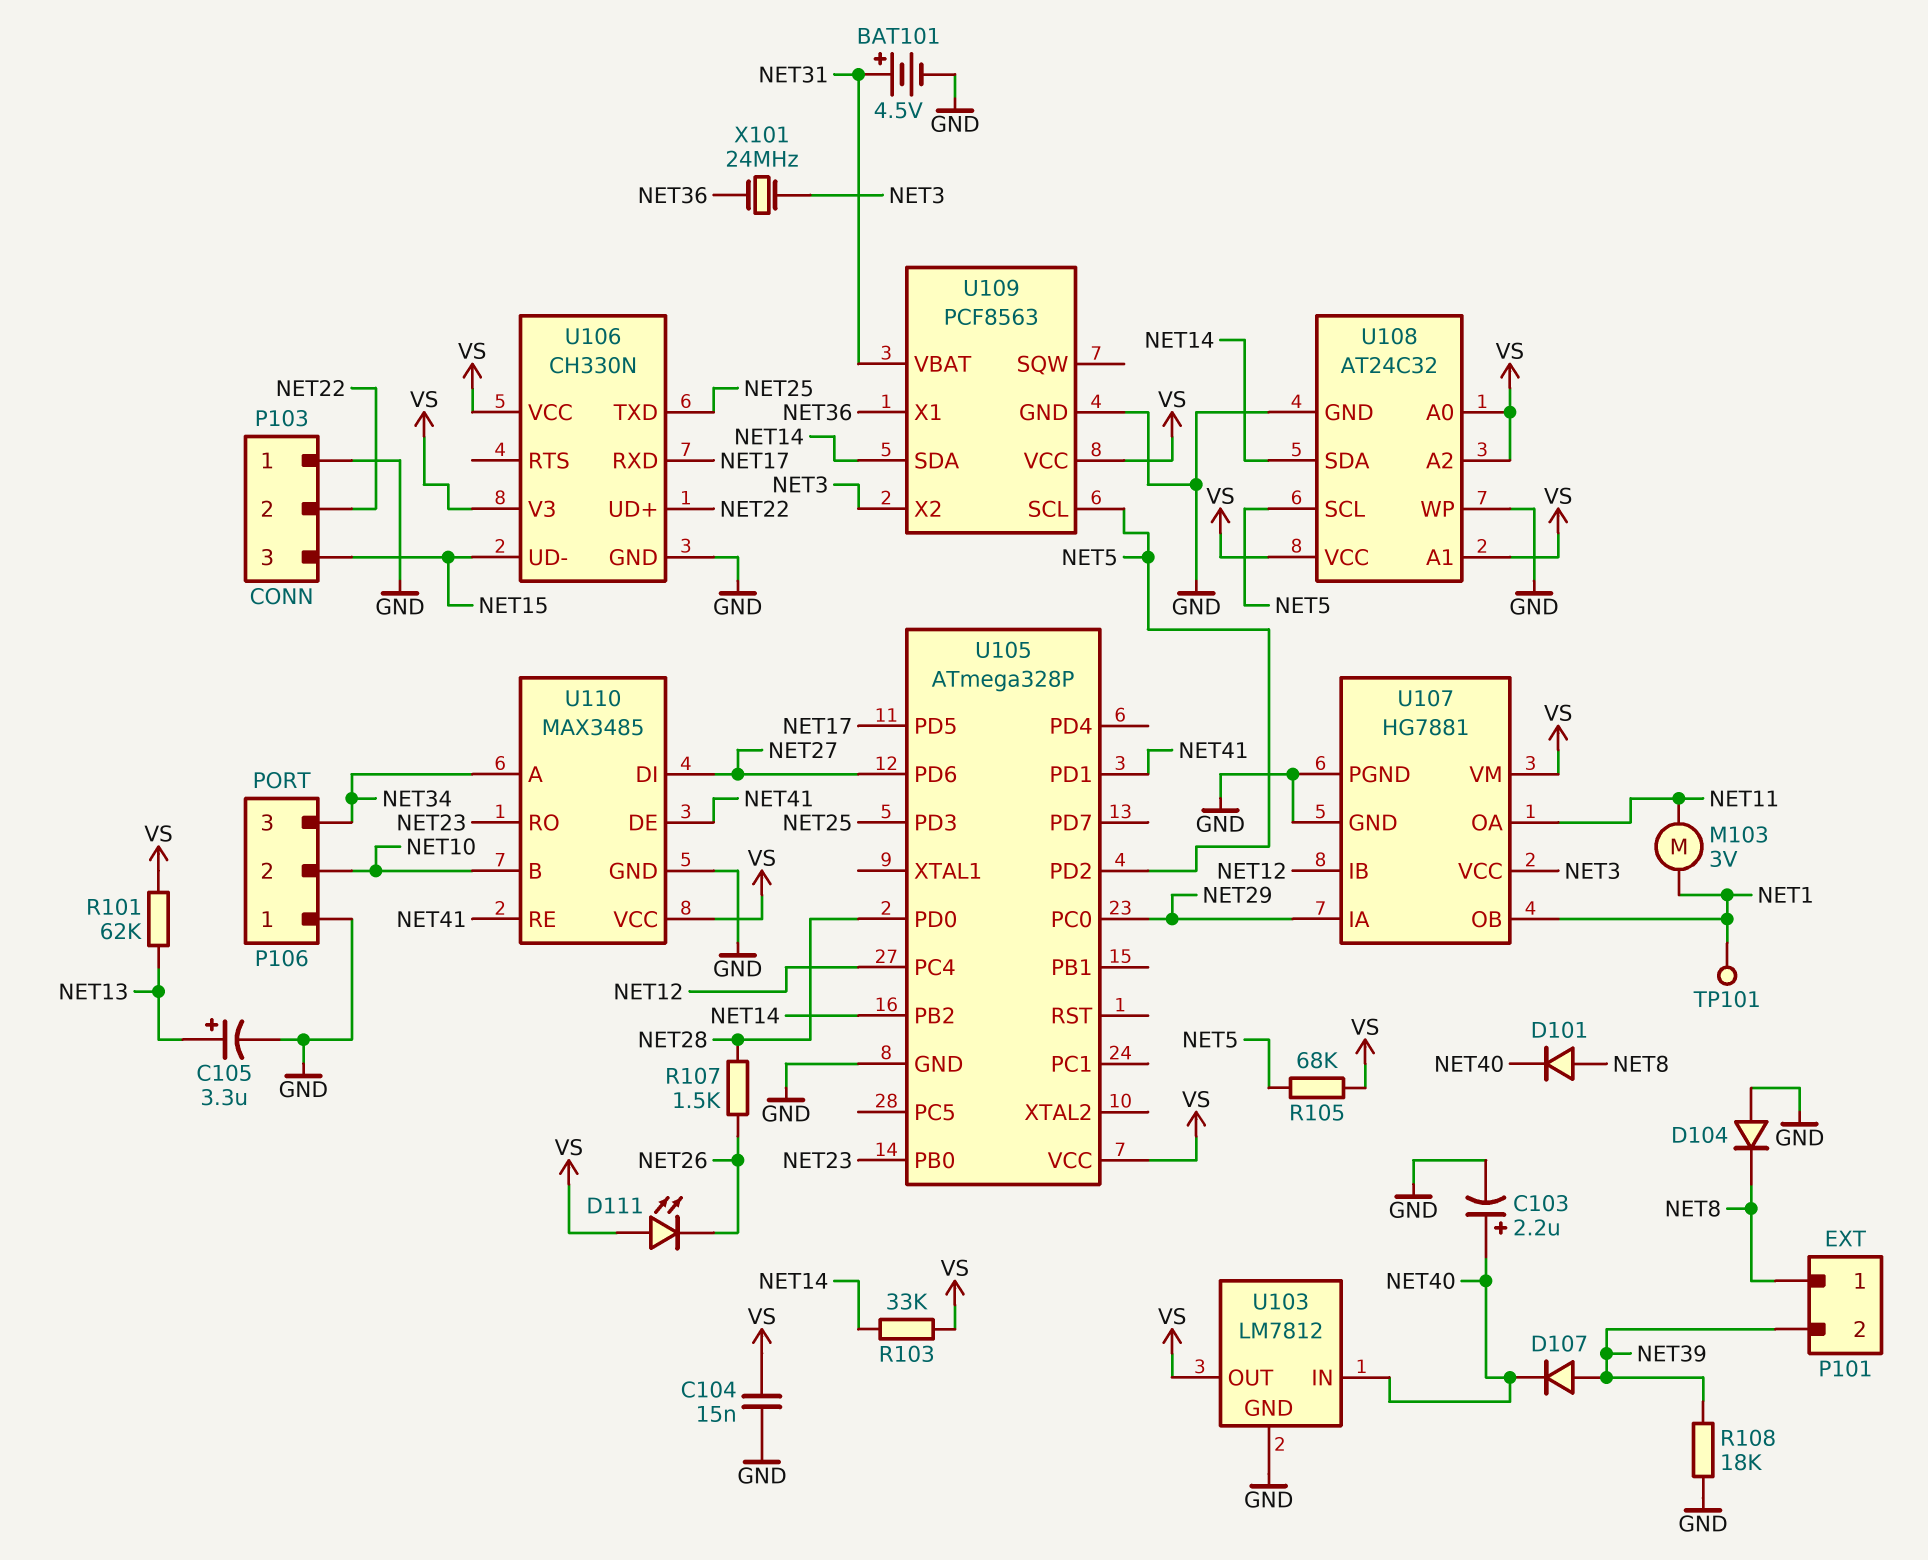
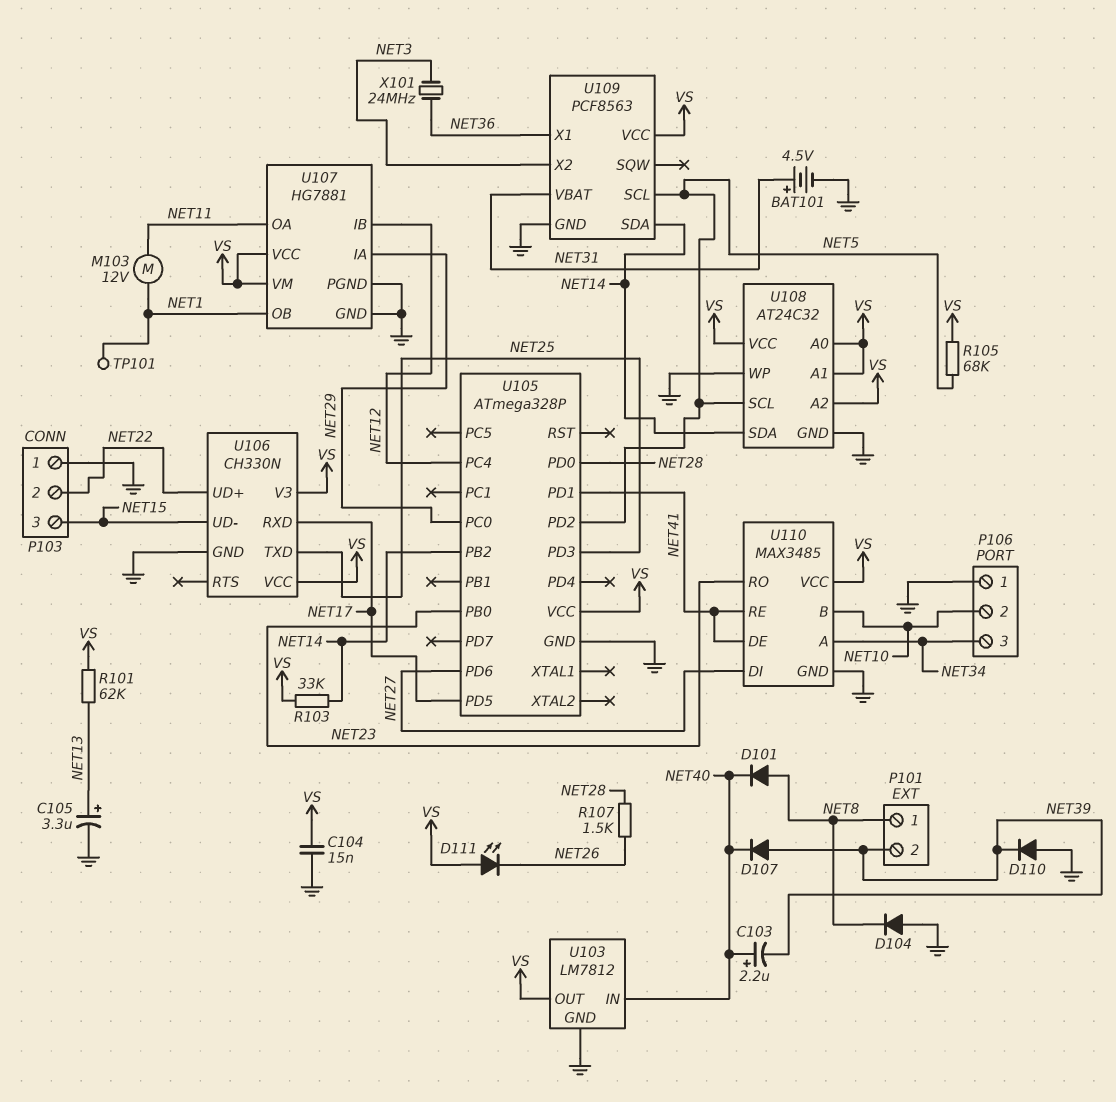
C103: 2.2uF (plus NET40, minus GND) -> 2.2uF (plus NET40, minus NET39)
D110: none -> diode (A GND, K NET39)
M103: motor 3V (NET1, NET11) -> motor 12V (NET1, NET11)
R108: 18k (GND, NET39) -> none
U107 pin VCC: NET3 -> VS

